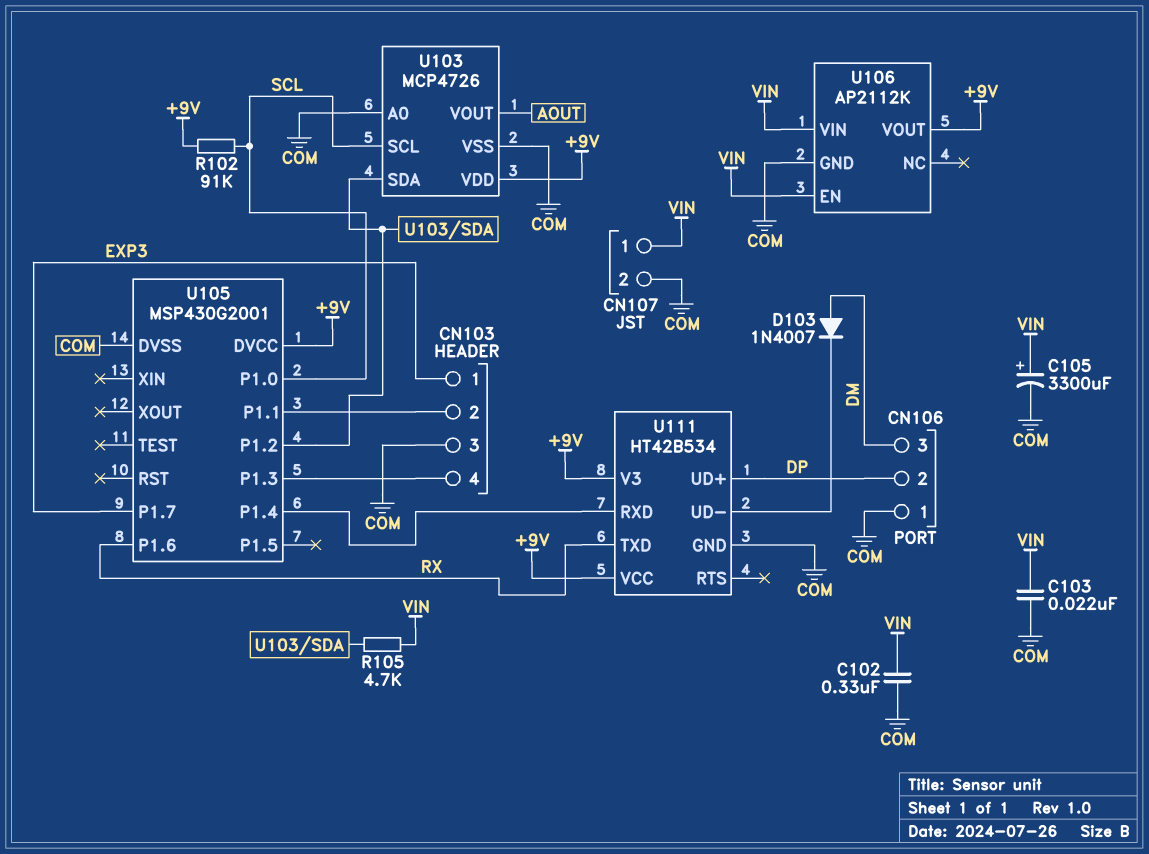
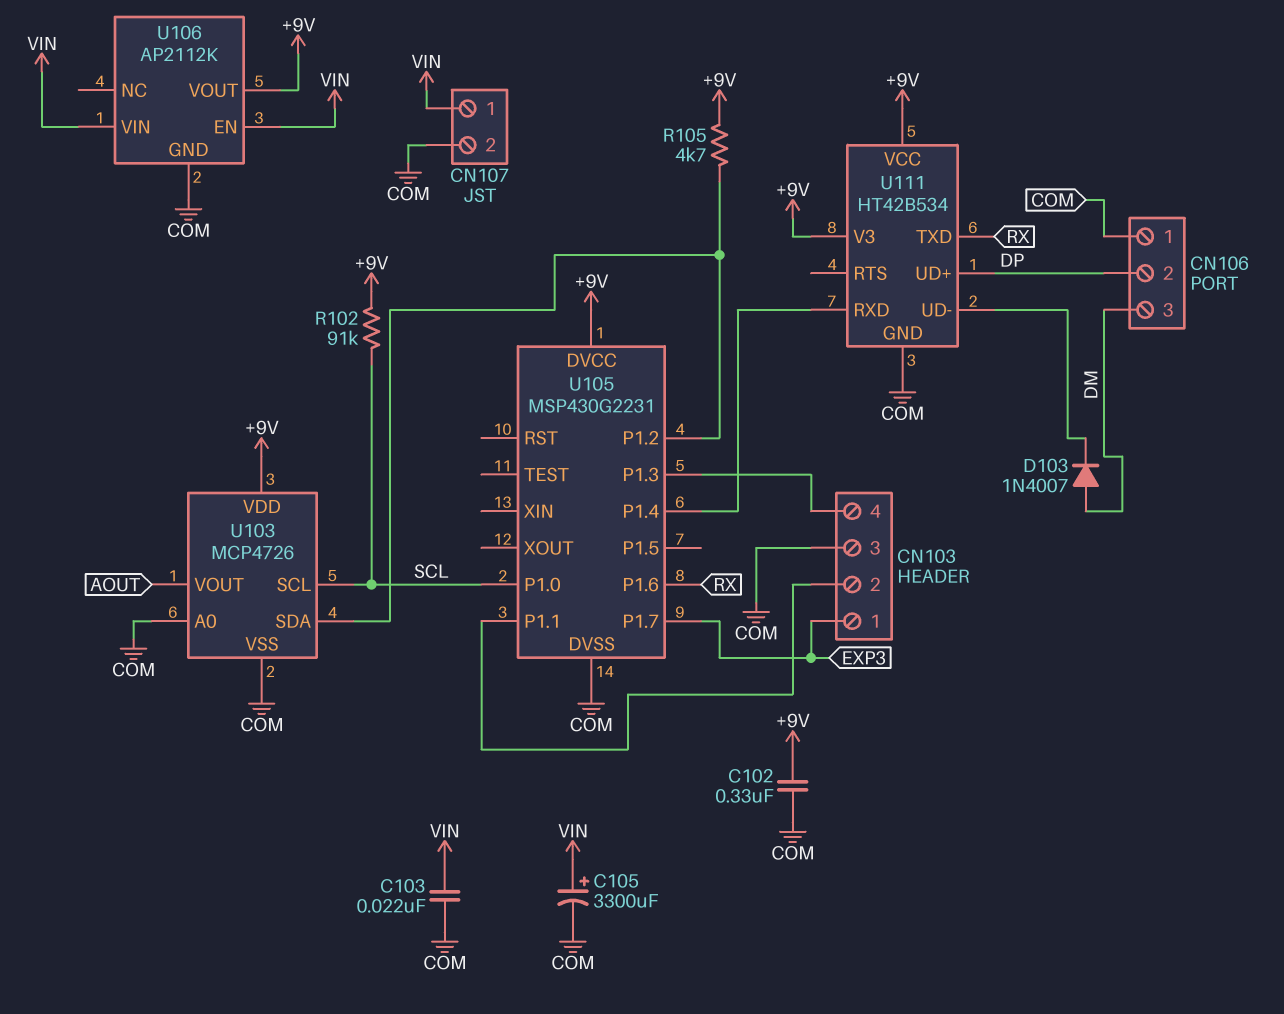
C102: 330nF (COM, VIN) -> 330nF (+9V, COM)
R105: 4.7k (U103/SDA, VIN) -> 4.7k (+9V, U103/SDA)
U105: MSP430G2001 -> MSP430G2231

